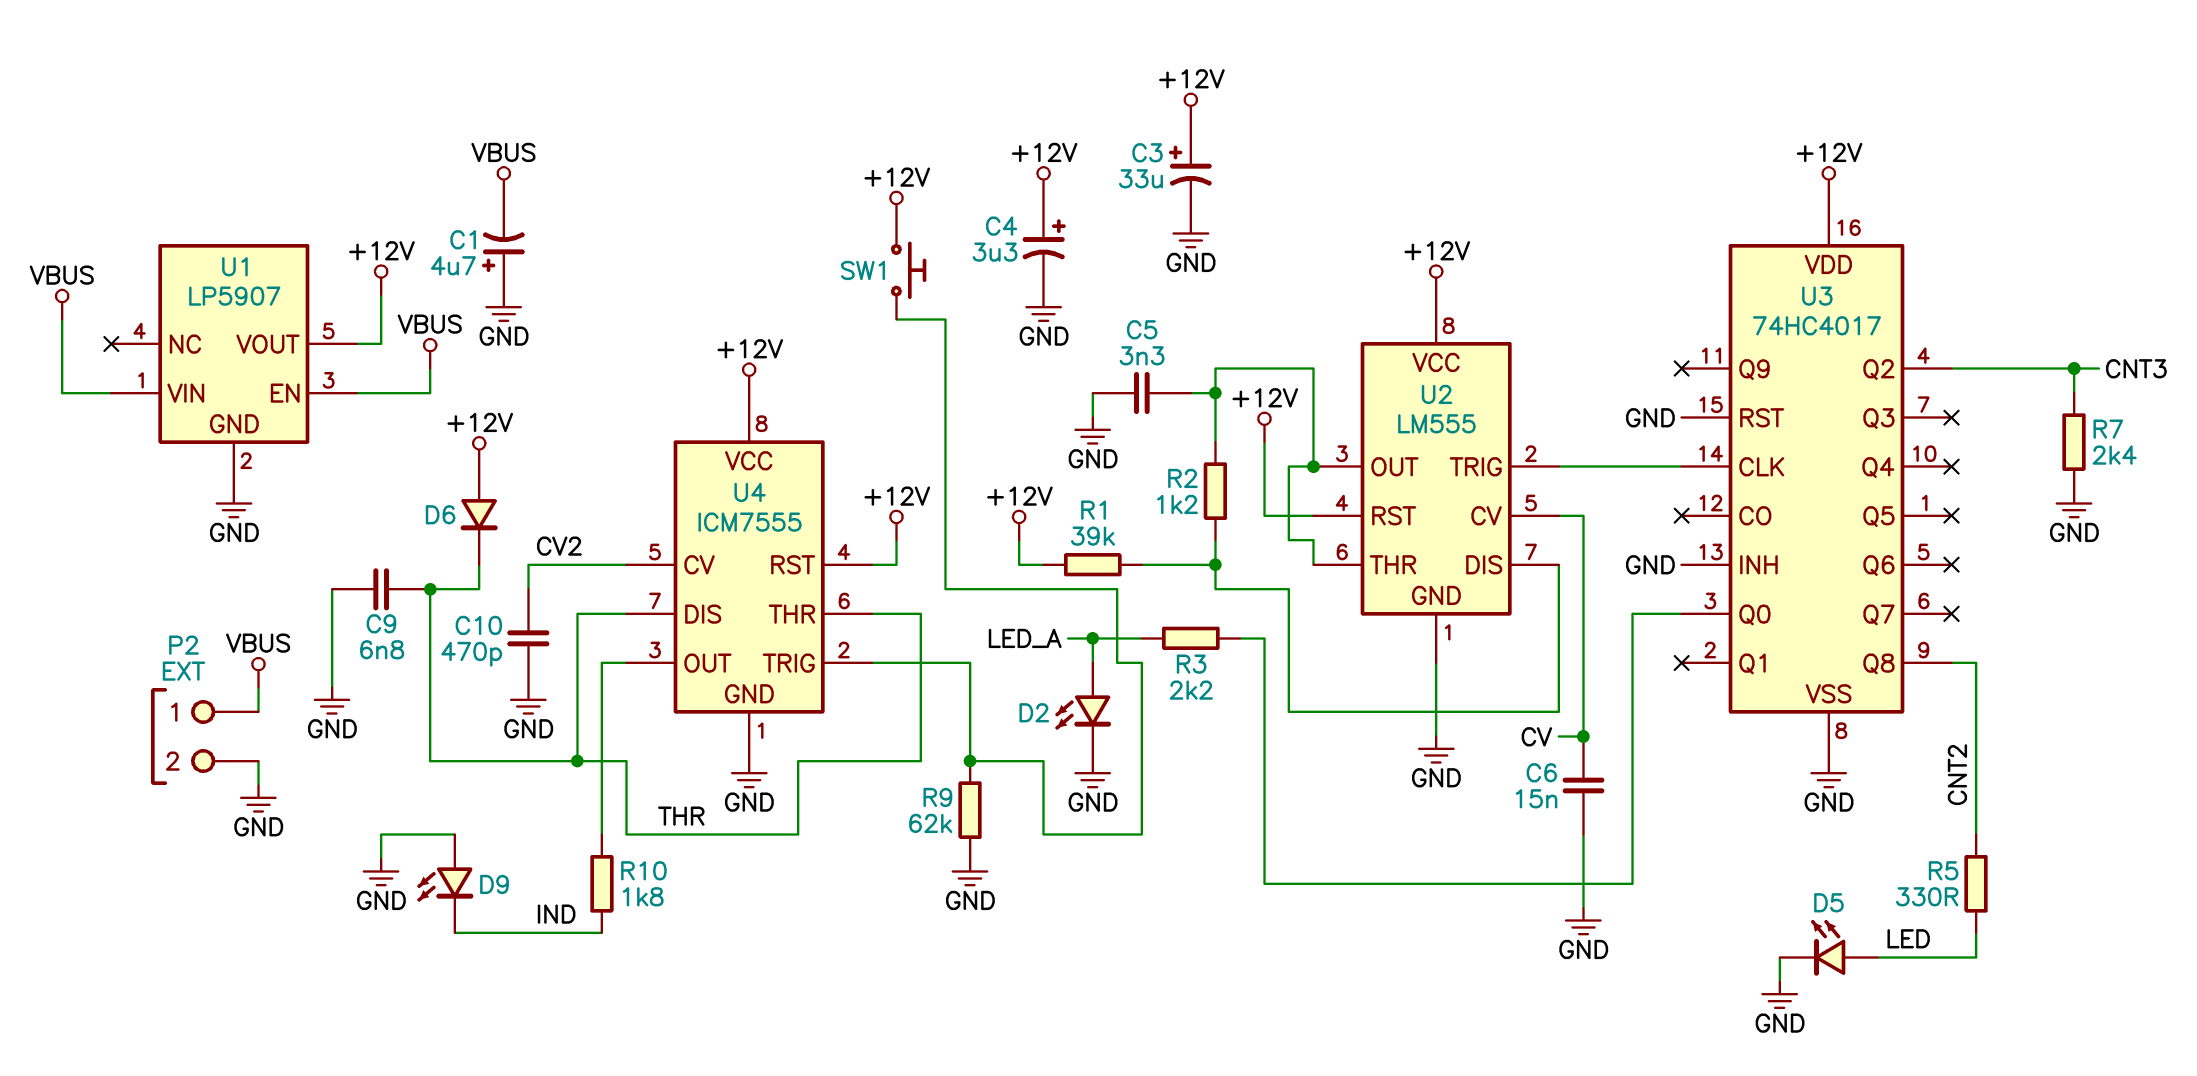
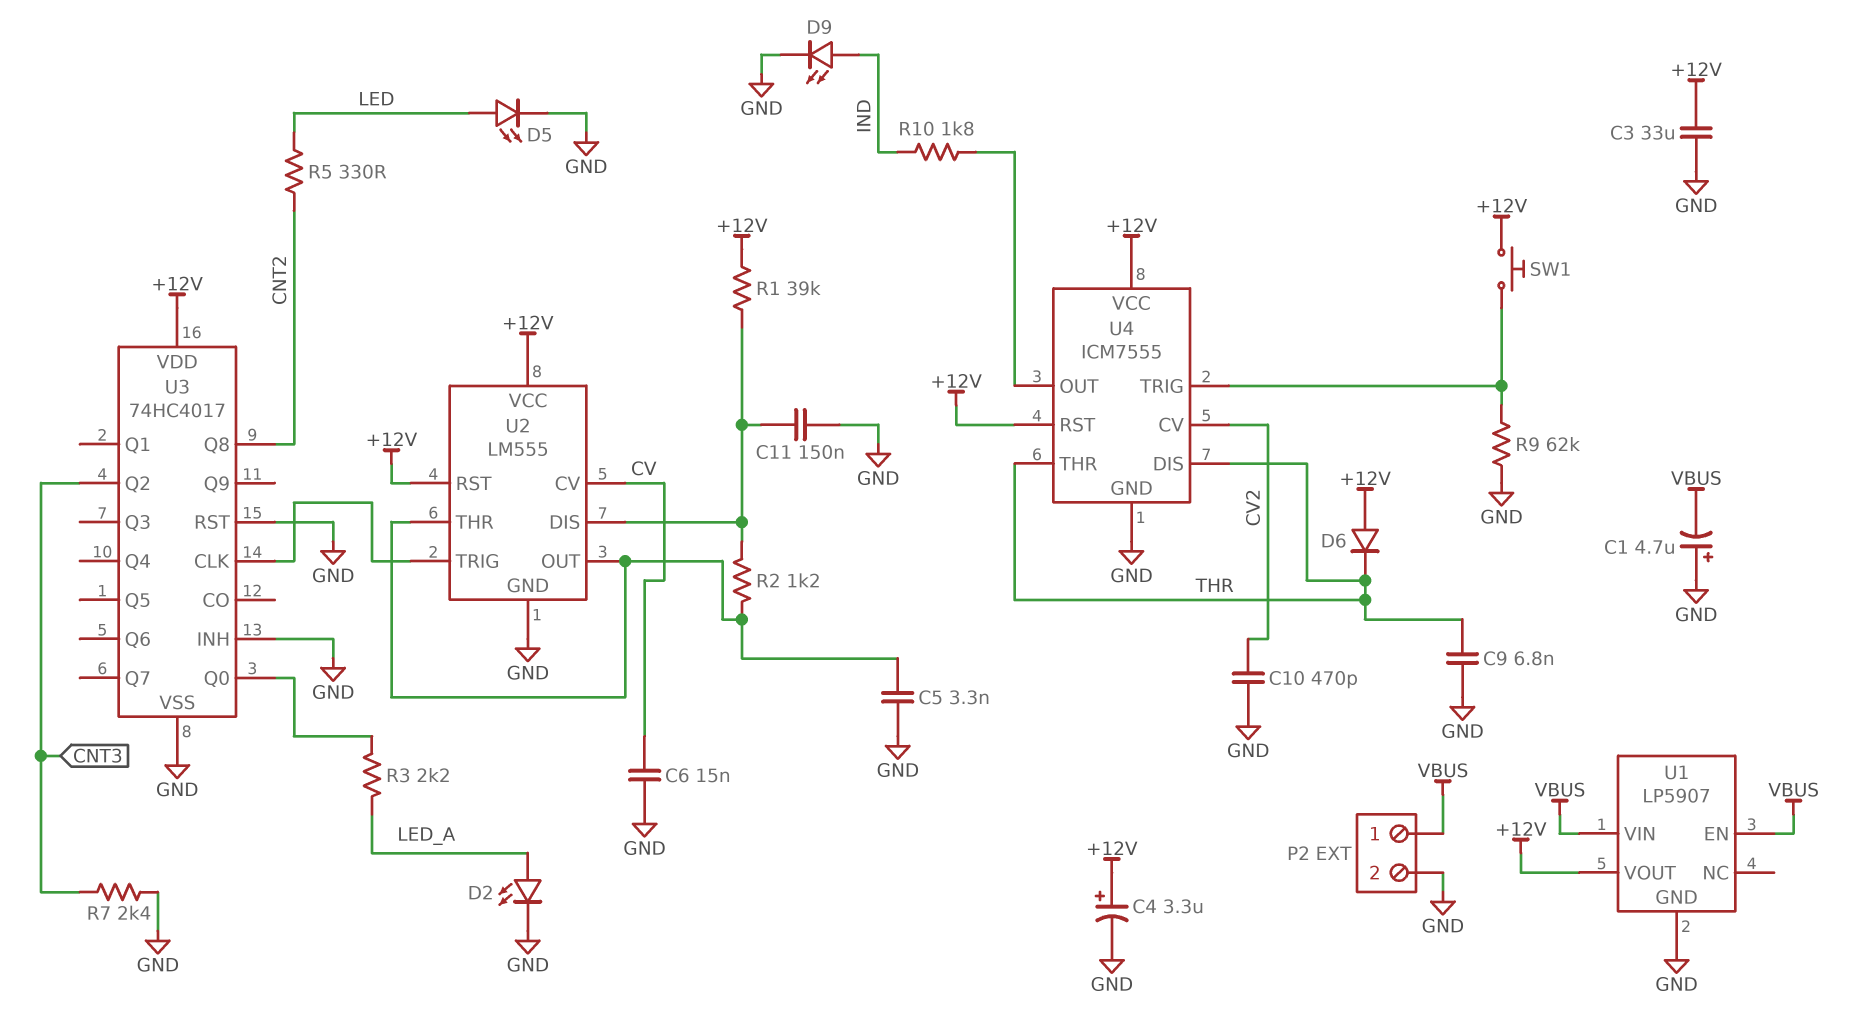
C3: 33uF (plus +12V, minus GND) -> 33uF (+12V, GND)
C11: none -> 150nF (GND, U2/DIS)
D9: LED (A GND, K IND) -> LED (A IND, K GND)

